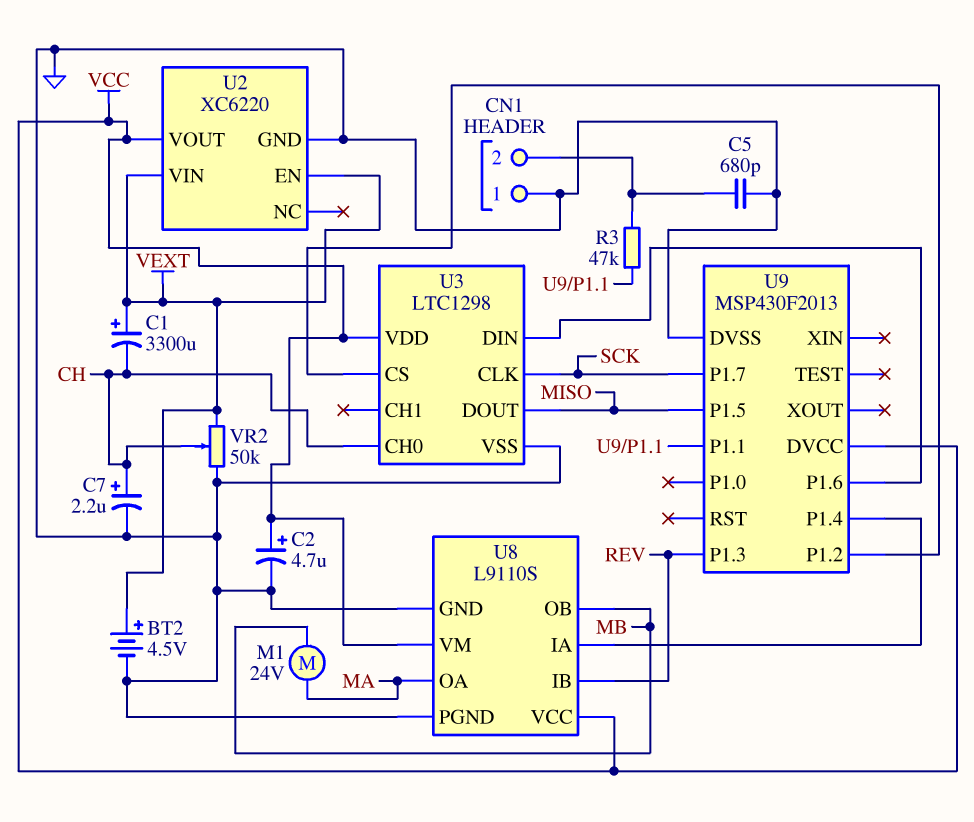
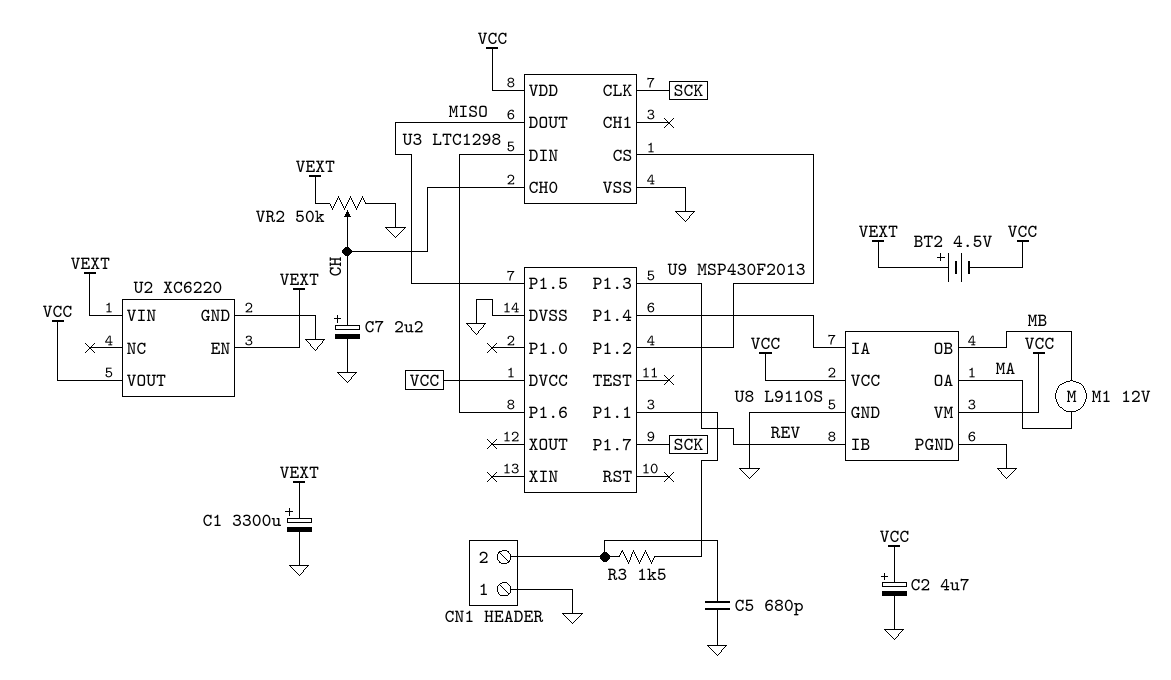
BT2: 4.5V (plus VEXT, minus GND) -> 4.5V (plus VEXT, minus VCC)
C1: 3300uF (plus VEXT, minus CH) -> 3300uF (plus VEXT, minus GND)
M1: motor 24V (MA, MB) -> motor 12V (MA, MB)
R3: 47k (CN1/2, U9/P1.1) -> 1.5k (CN1/2, U9/P1.1)

